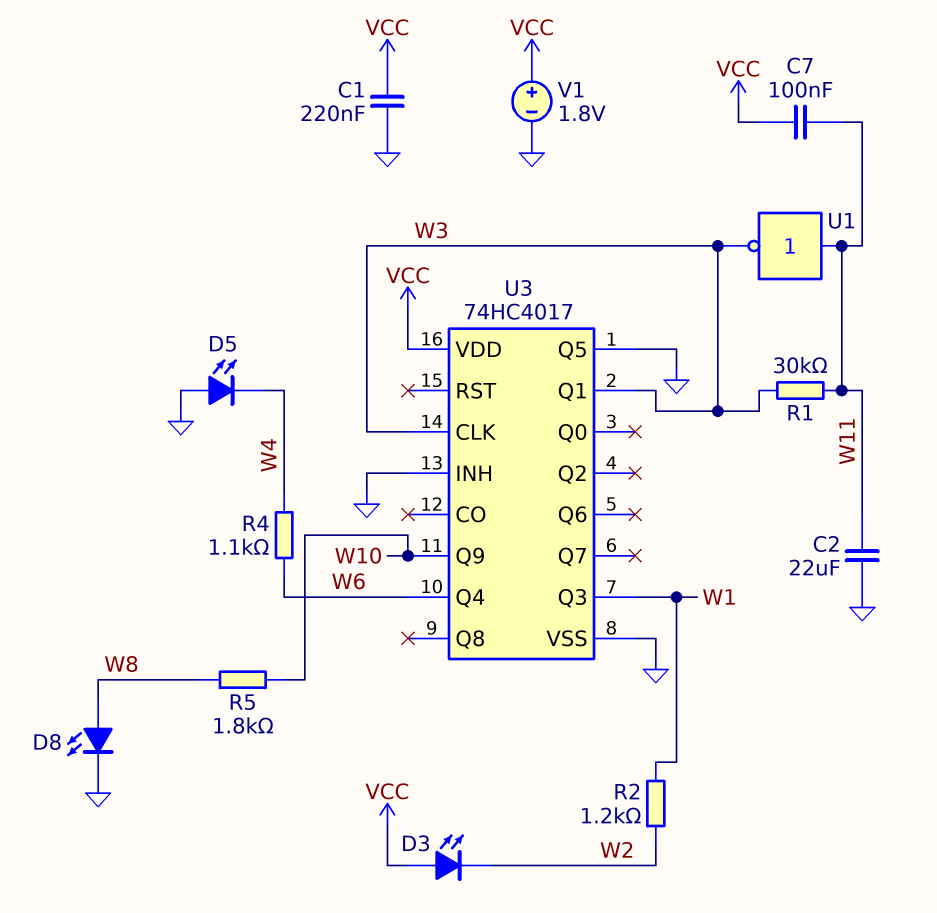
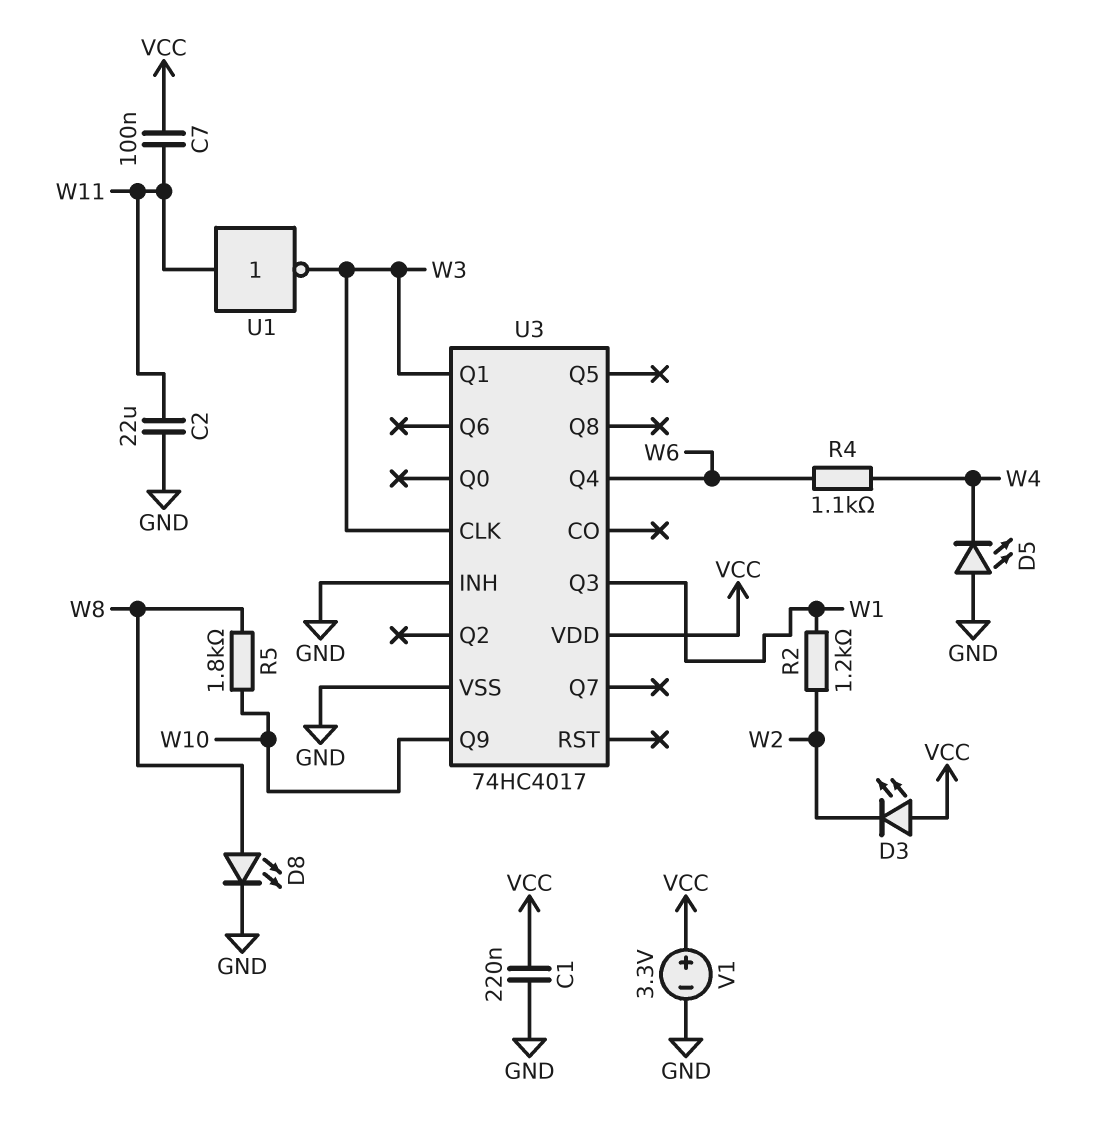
R1: 30k (W3, W11) -> none
U3 pin Q5: GND -> none
V1: 1.8V (plus VCC, minus GND) -> 3.3V (plus VCC, minus GND)

